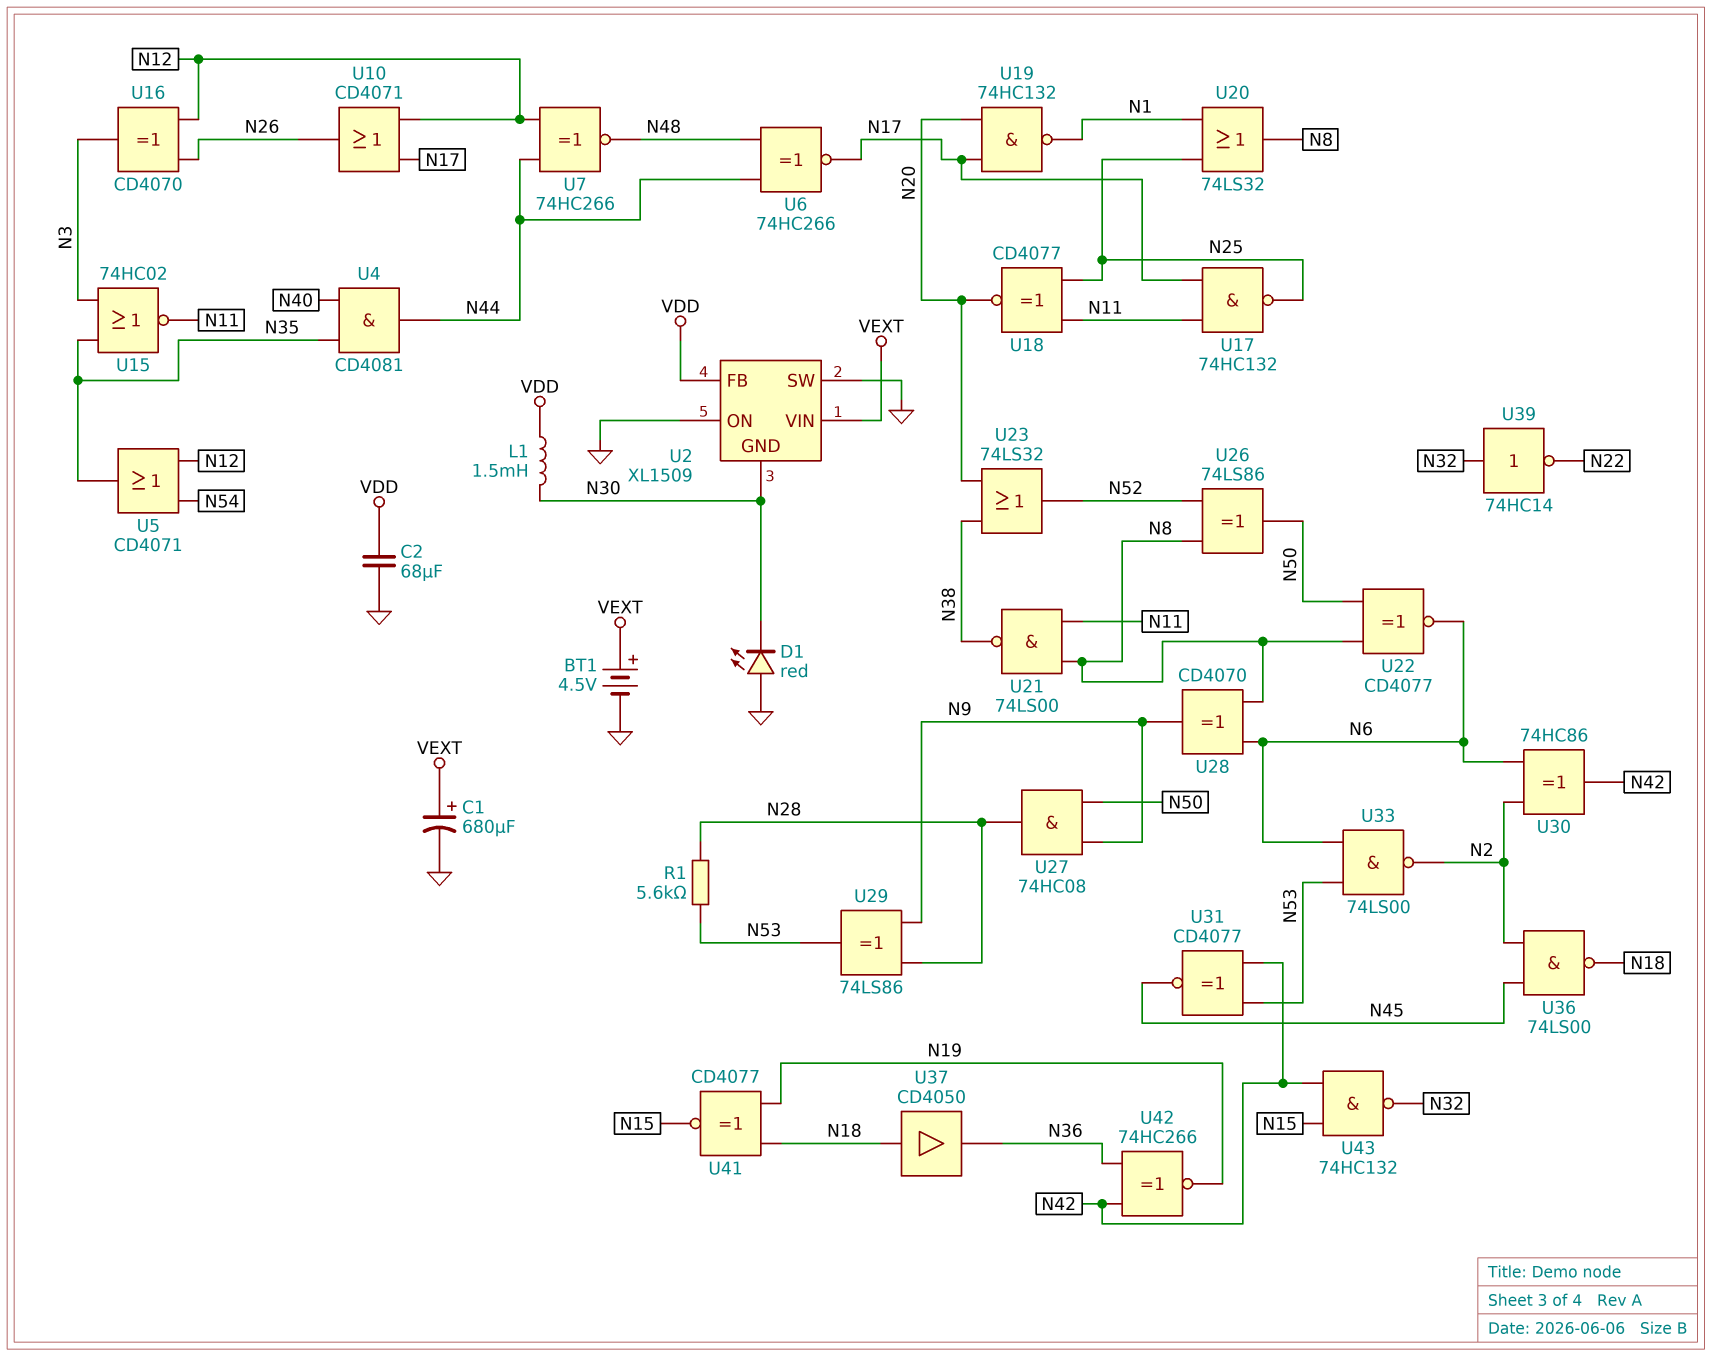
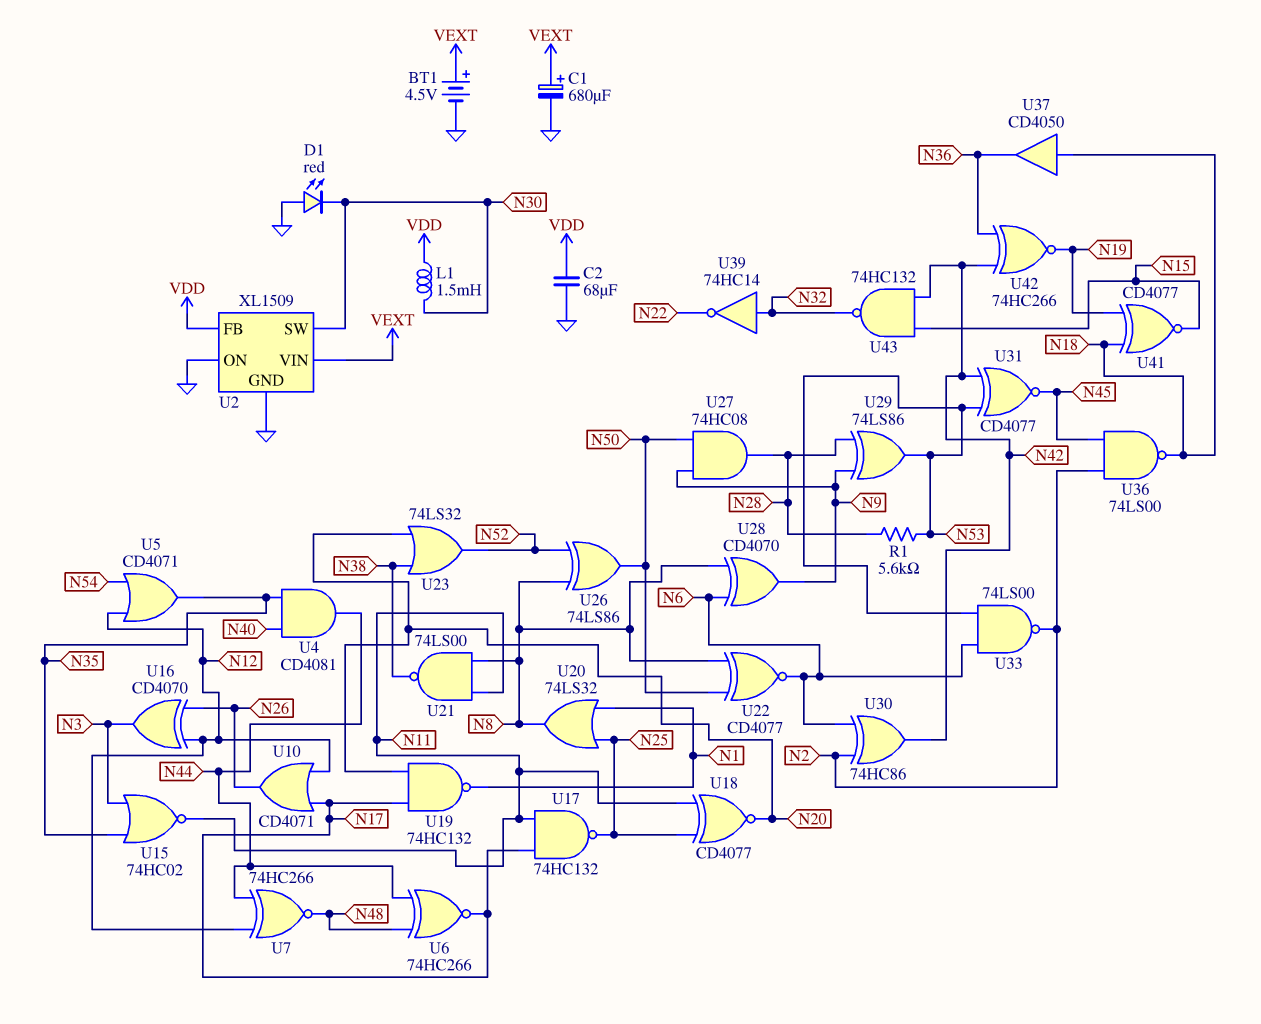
U2 pin GND: N30 -> GND
U2 pin SW: GND -> N30

